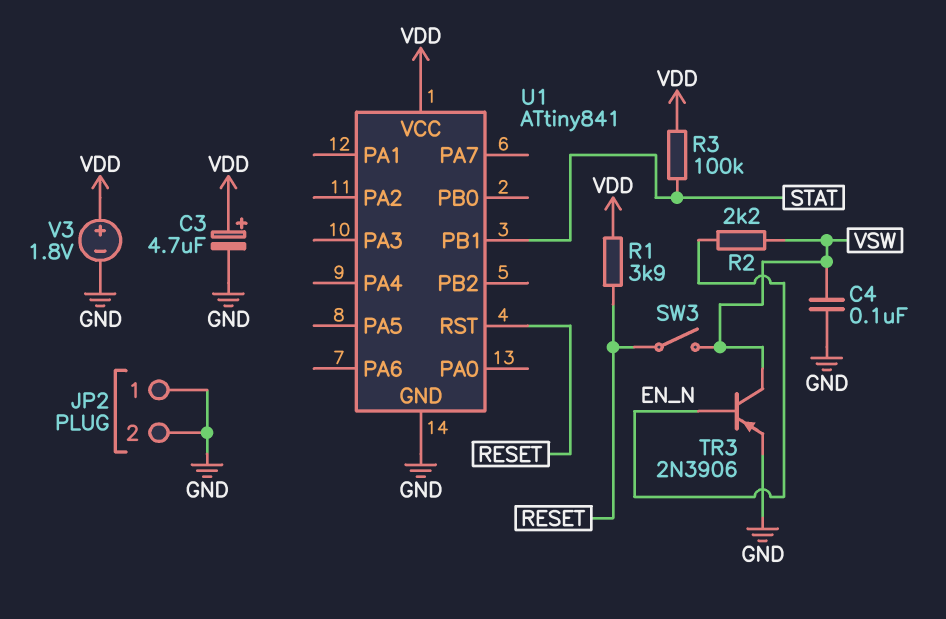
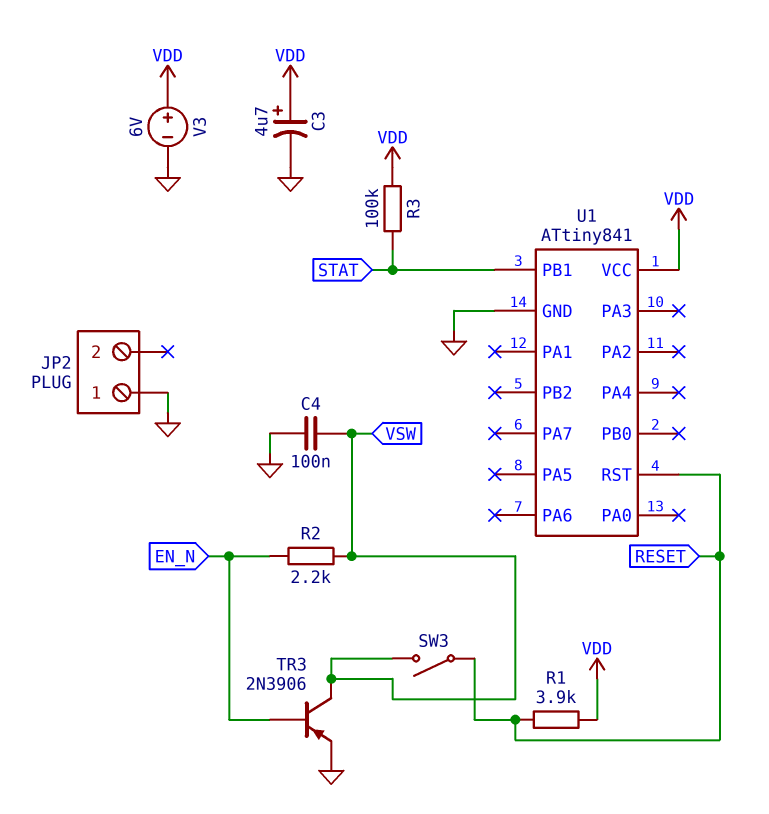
JP2 pin 2: GND -> none
V3: 1.8V (plus VDD, minus GND) -> 6V (plus VDD, minus GND)

